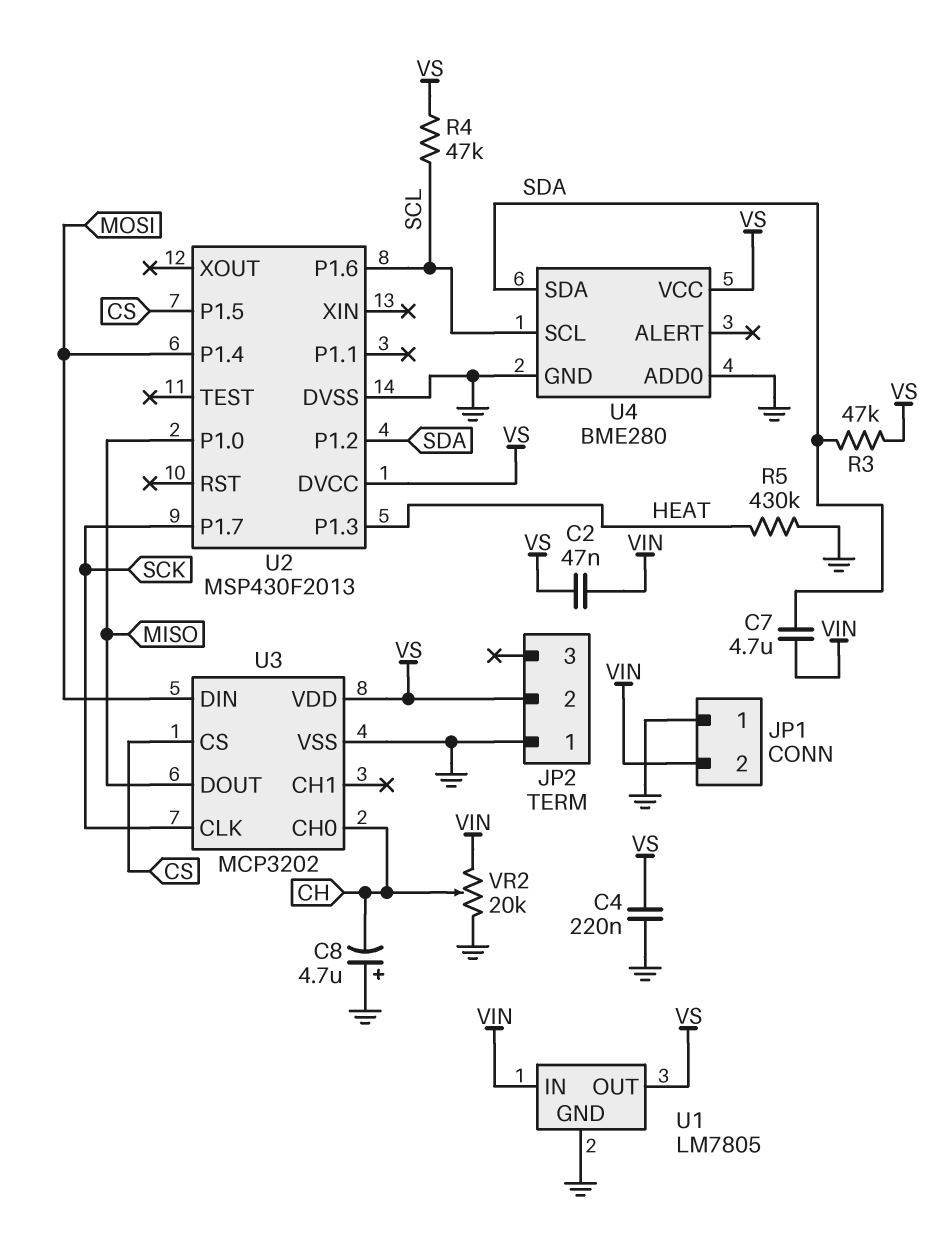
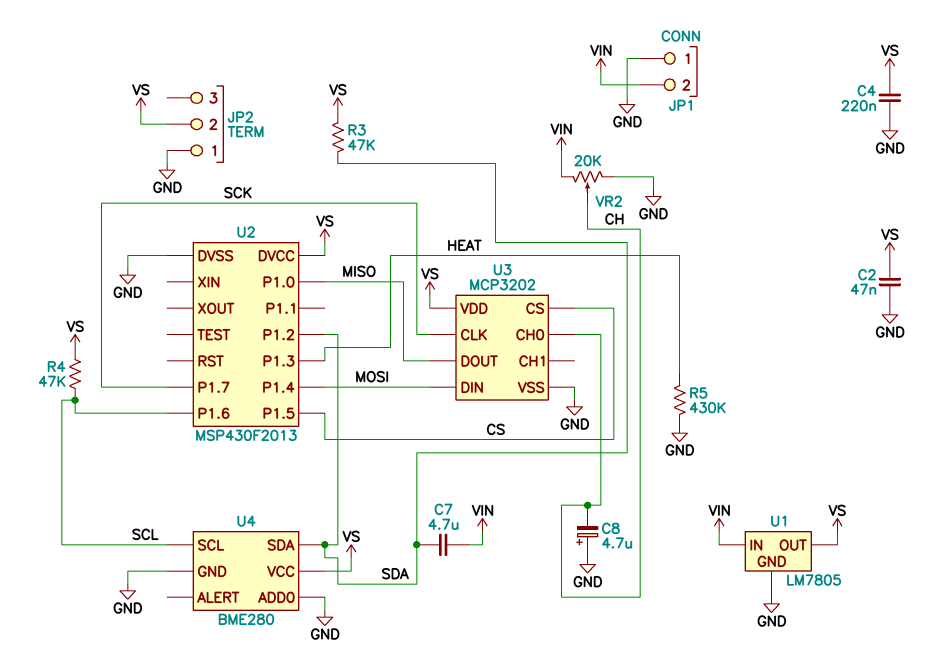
C2: 47nF (VIN, VS) -> 47nF (GND, VS)

